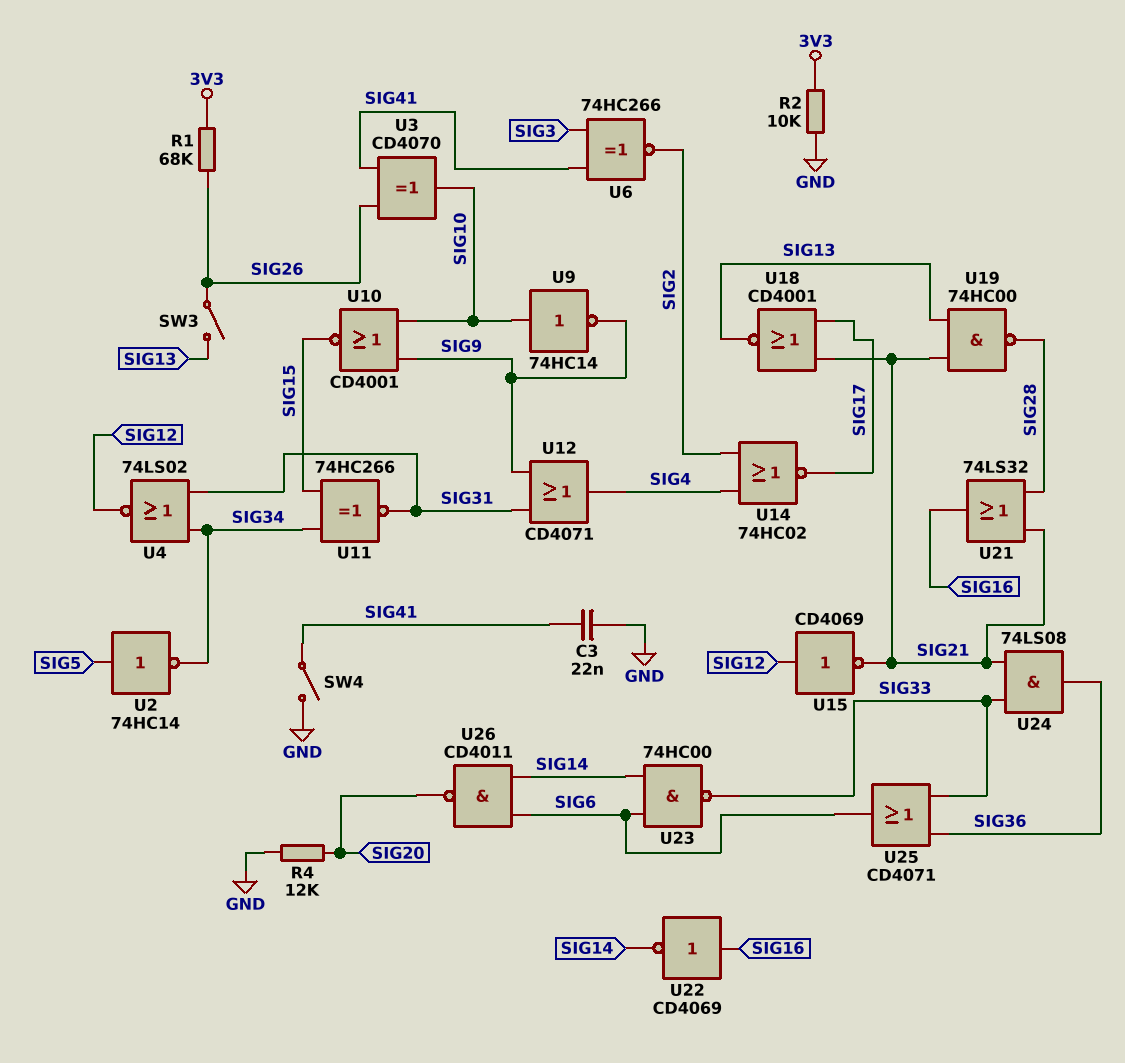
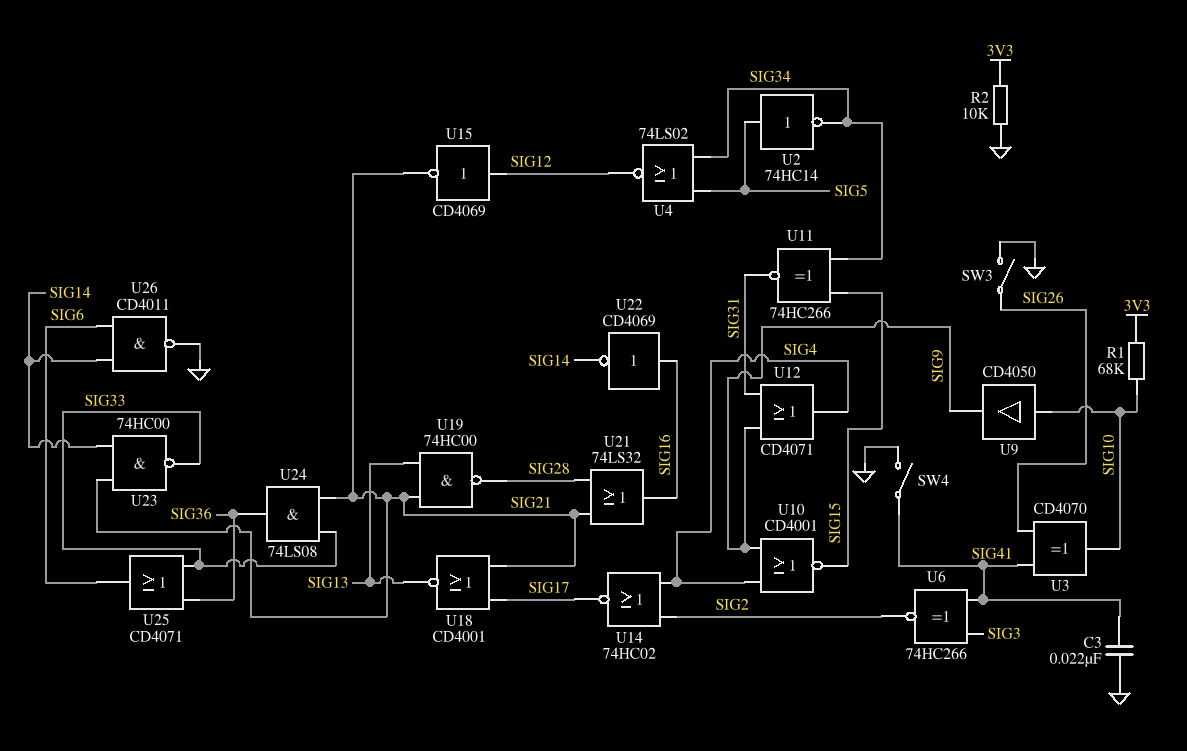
R1: 68k (3V3, SIG26) -> 68k (3V3, SIG10)
R4: 12k (GND, SIG20) -> none
SW3: switch (SIG13, SIG26) -> switch (GND, SIG26)
U4: NOR 74LS02 (in SIG31, in SIG34, out SIG12) -> NOR 74LS02 (in SIG5, in SIG34, out SIG12)
U9: NOT 74HC14 (in SIG10, out SIG9) -> buffer CD4050 (in SIG10, out SIG9)
U10: NOR CD4001 (in SIG9, in SIG10, out SIG15) -> NOR CD4001 (in SIG4, in SIG9, out SIG15)
U23: NAND 74HC00 (in SIG6, in SIG14, out SIG33) -> NAND 74HC00 (in SIG14, in SIG21, out SIG33)
U26: NAND CD4011 (in SIG6, in SIG14, out SIG20) -> NAND CD4011 (in SIG6, in SIG14, out GND)

